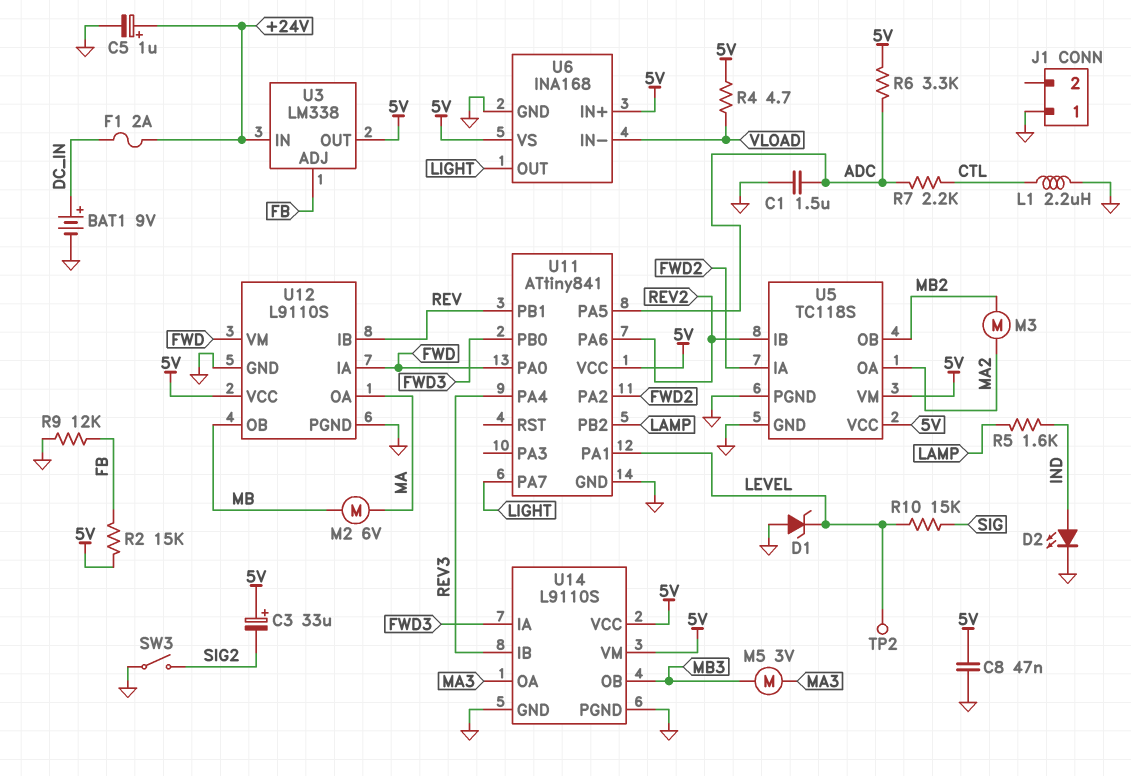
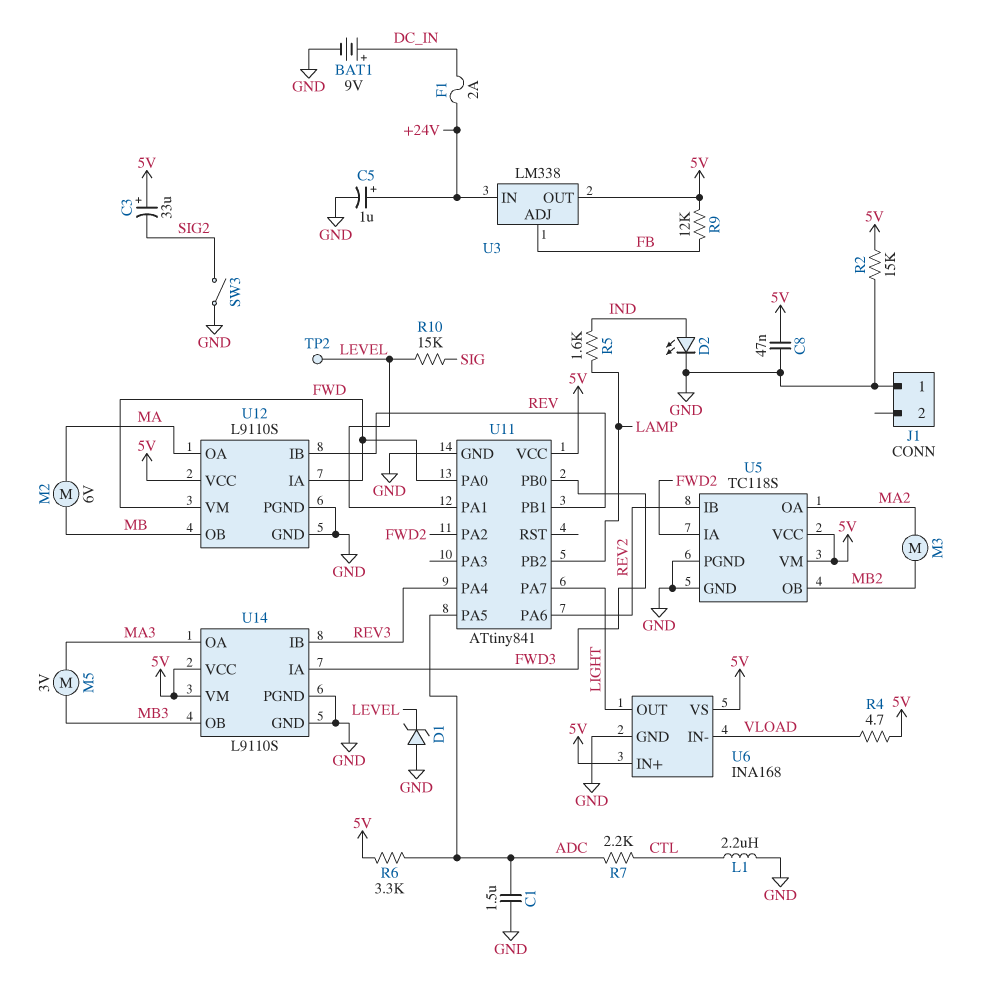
R2: 15k (5V, FB) -> 15k (5V, GND)
R9: 12k (FB, GND) -> 12k (5V, FB)

